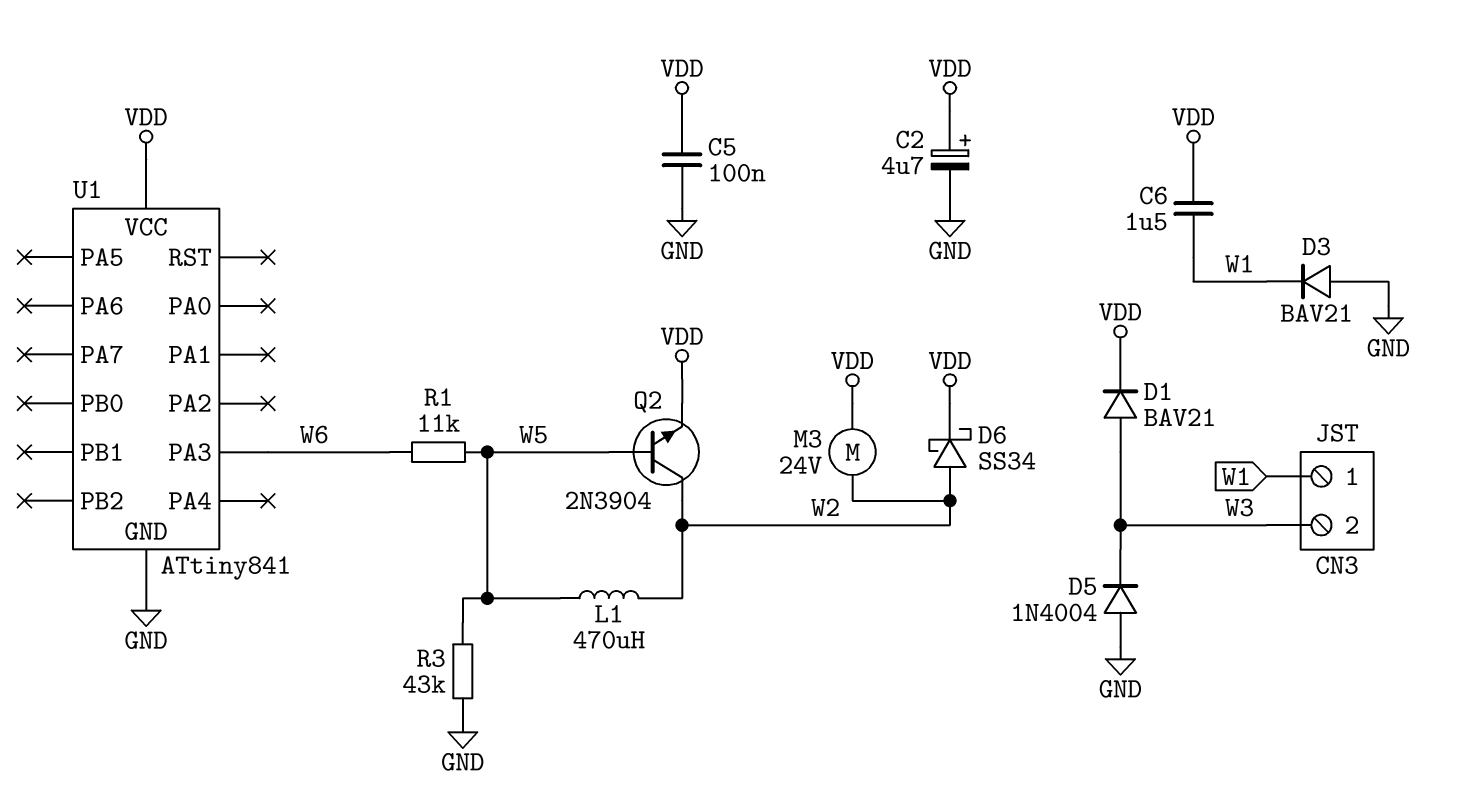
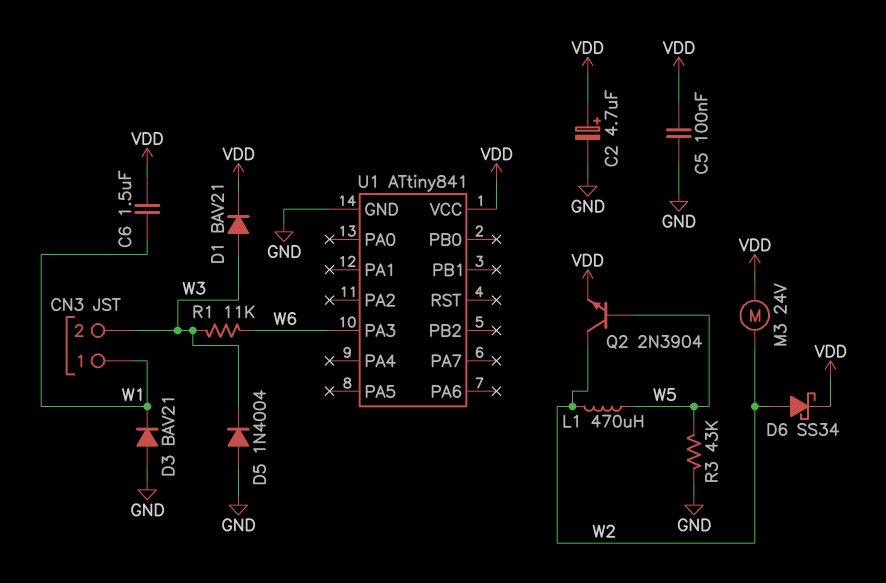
R1: 11k (W5, W6) -> 11k (W3, W6)

